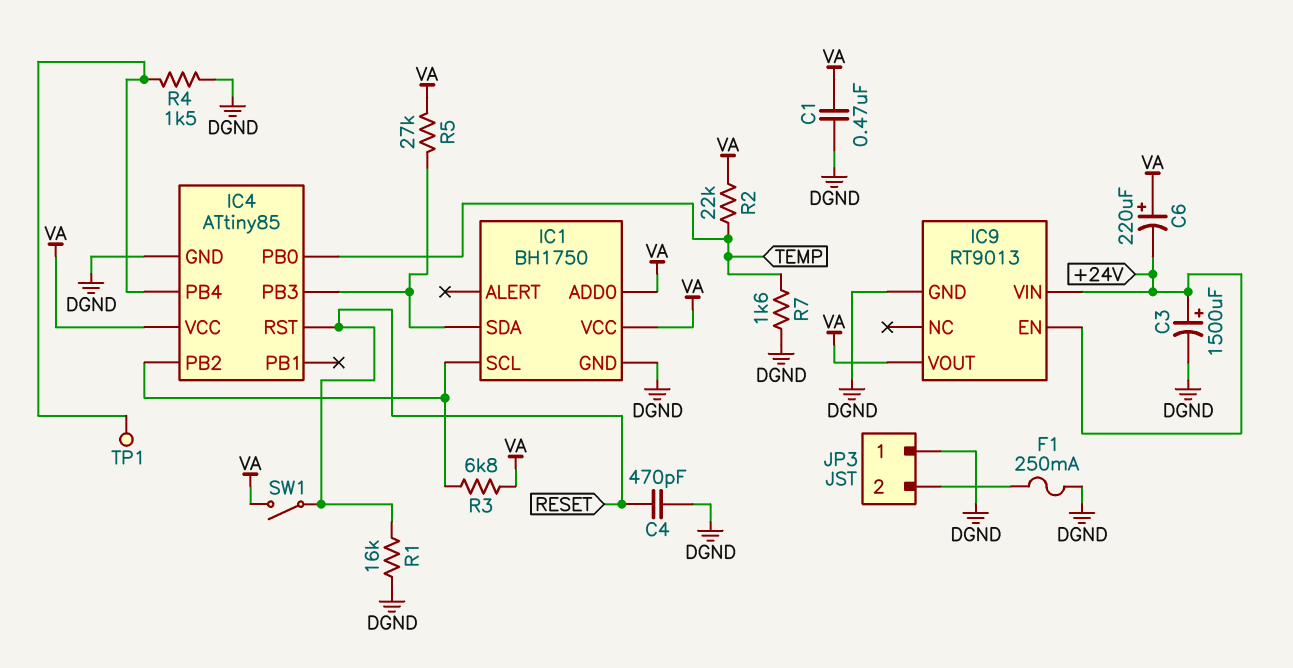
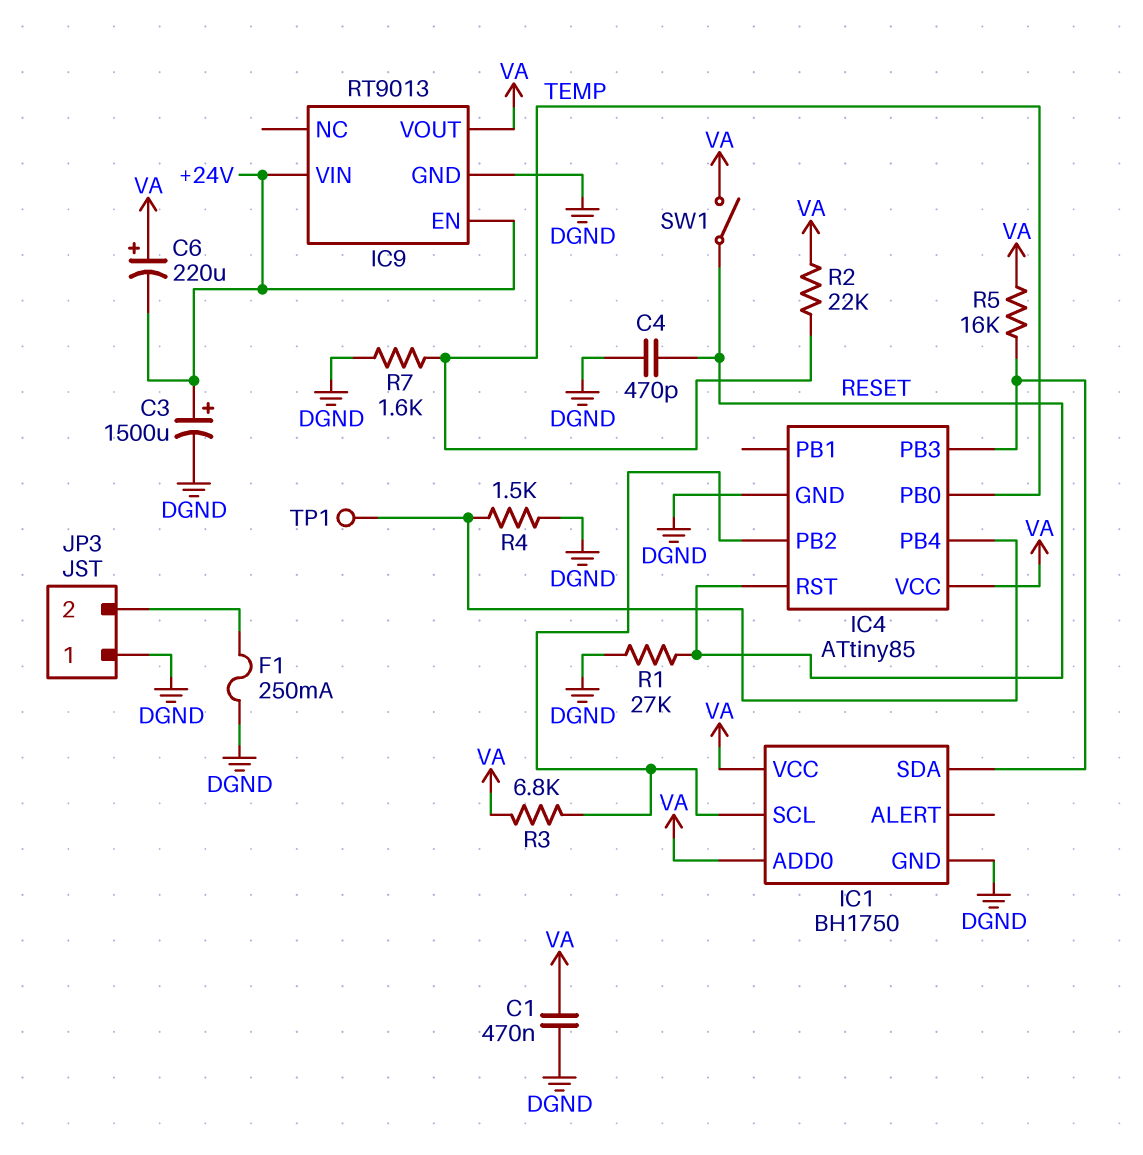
R1: 16k (DGND, RESET) -> 27k (DGND, RESET)
R5: 27k (IC1/SDA, VA) -> 16k (IC1/SDA, VA)

